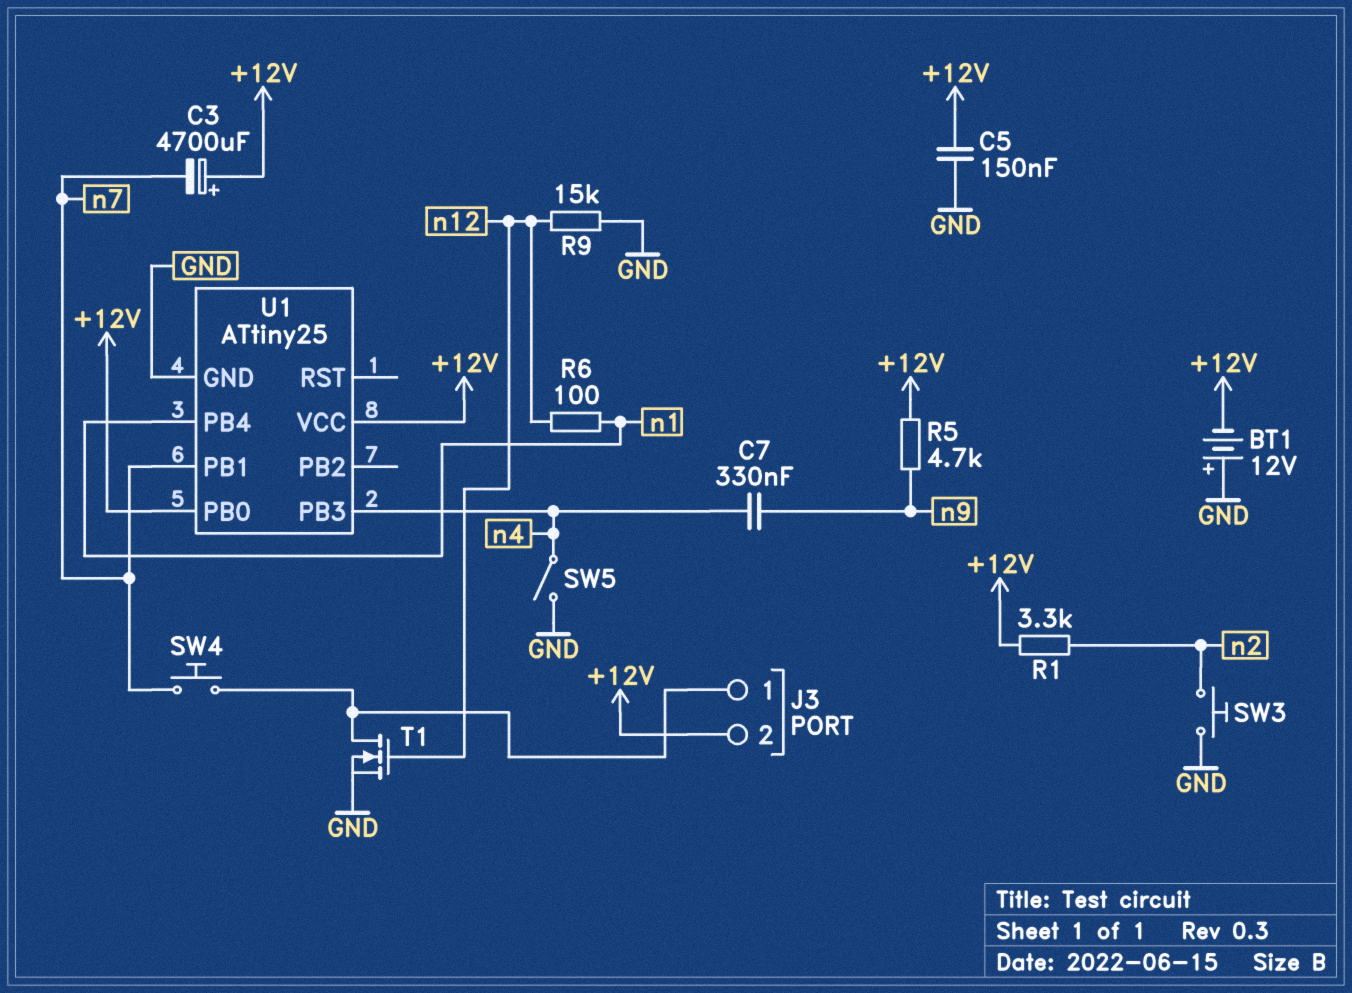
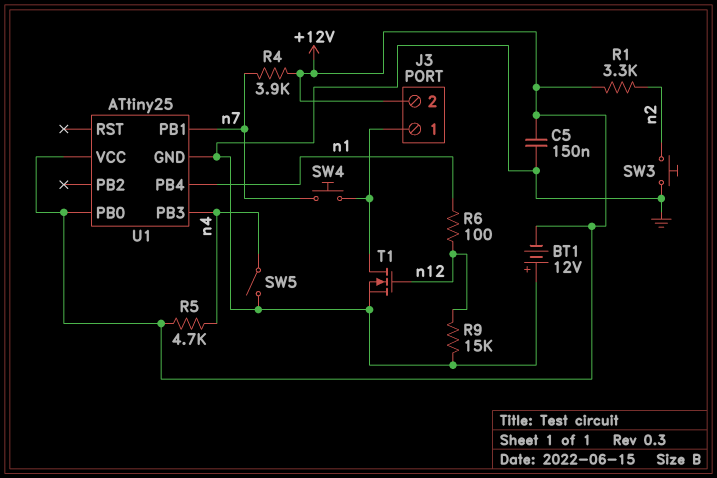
C3: 4700uF (plus +12V, minus n7) -> none
C7: 330nF (n4, n9) -> none
R4: none -> 3.9k (+12V, n7)
R5: 4.7k (+12V, n9) -> 4.7k (+12V, n4)

